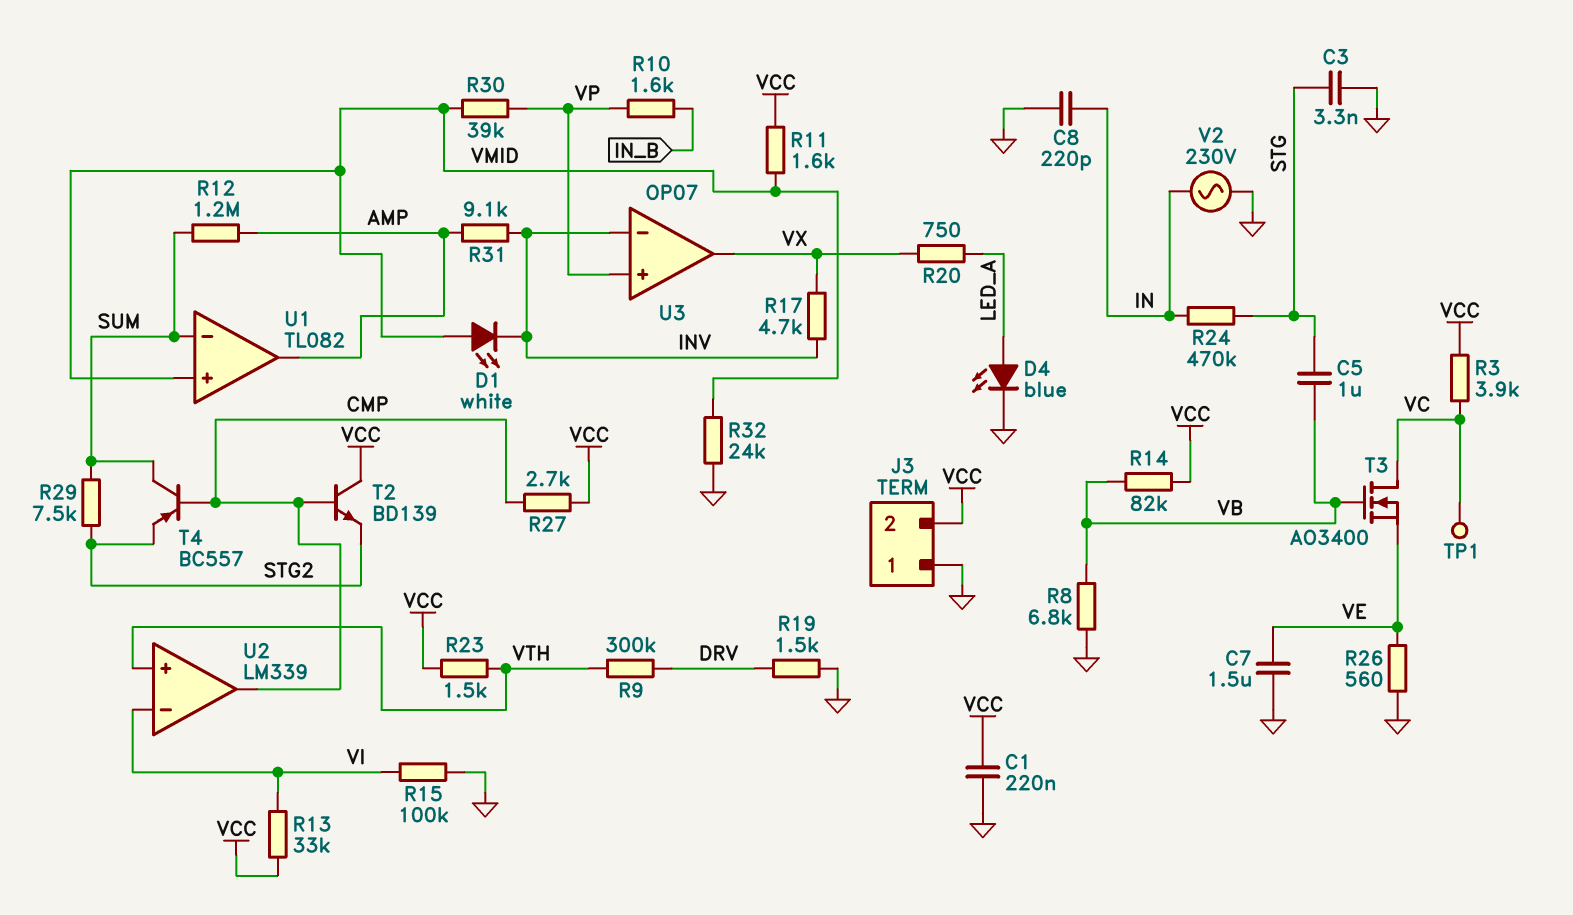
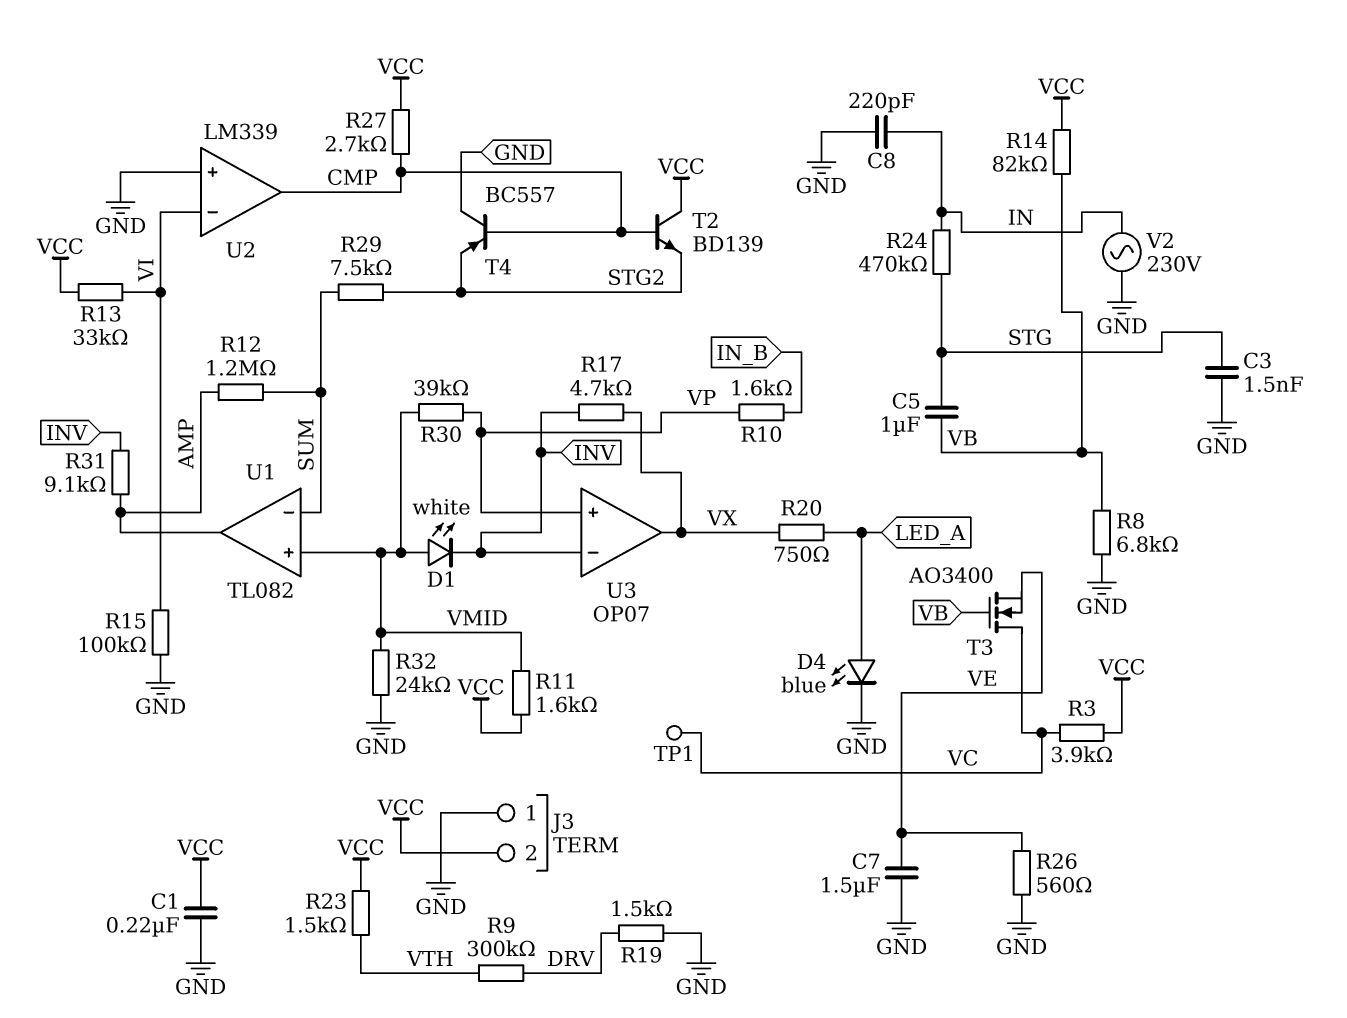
C3: 3.3nF (GND, STG) -> 1.5nF (GND, STG)
T4: PNP BC557 (B CMP, C SUM, E STG2) -> PNP BC557 (B CMP, C GND, E STG2)
U2 pin in+: VTH -> GND

